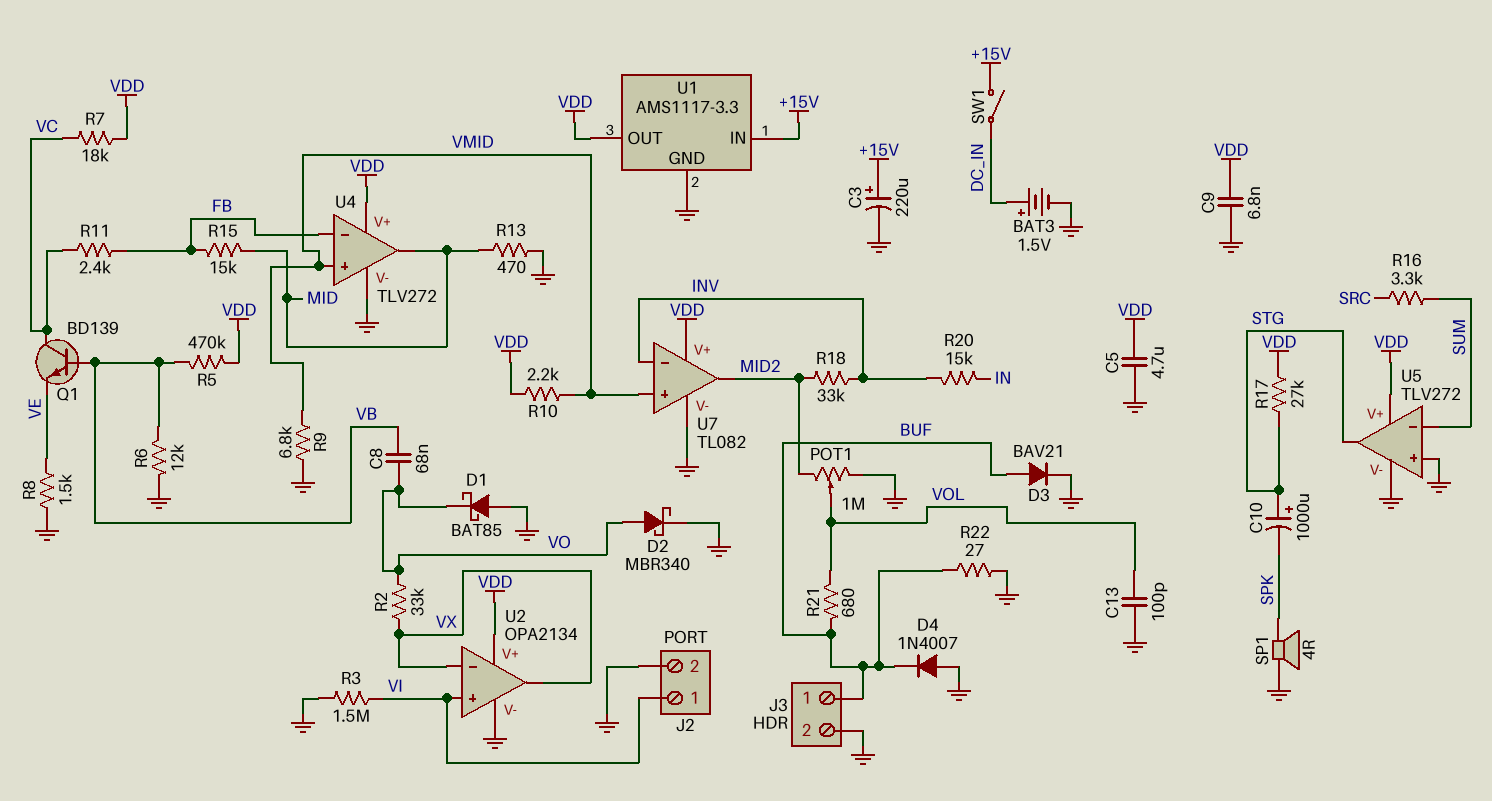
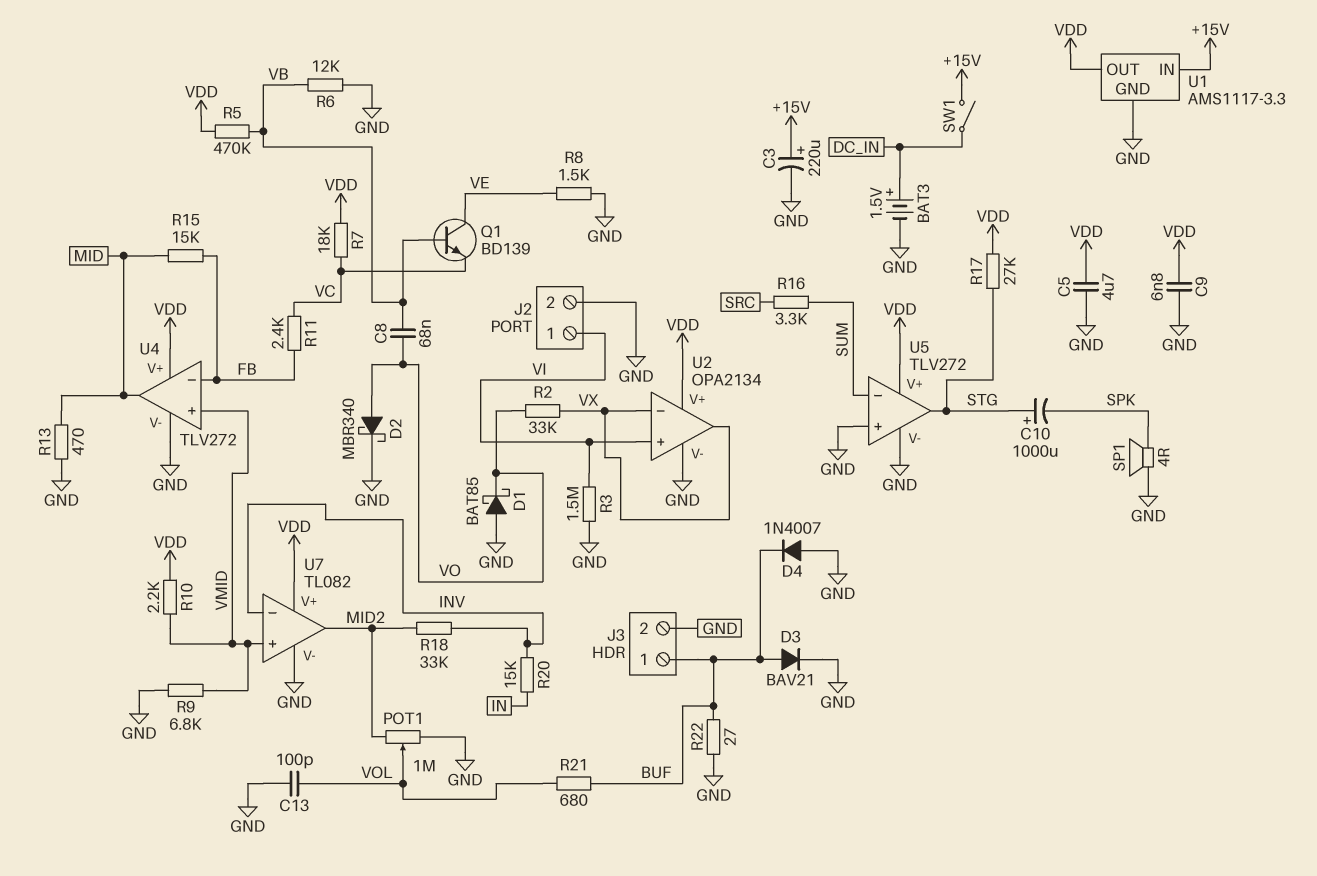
Q1: NPN BD139 (B VB, C VC, E VE) -> NPN BD139 (B VB, C VE, E VC)

